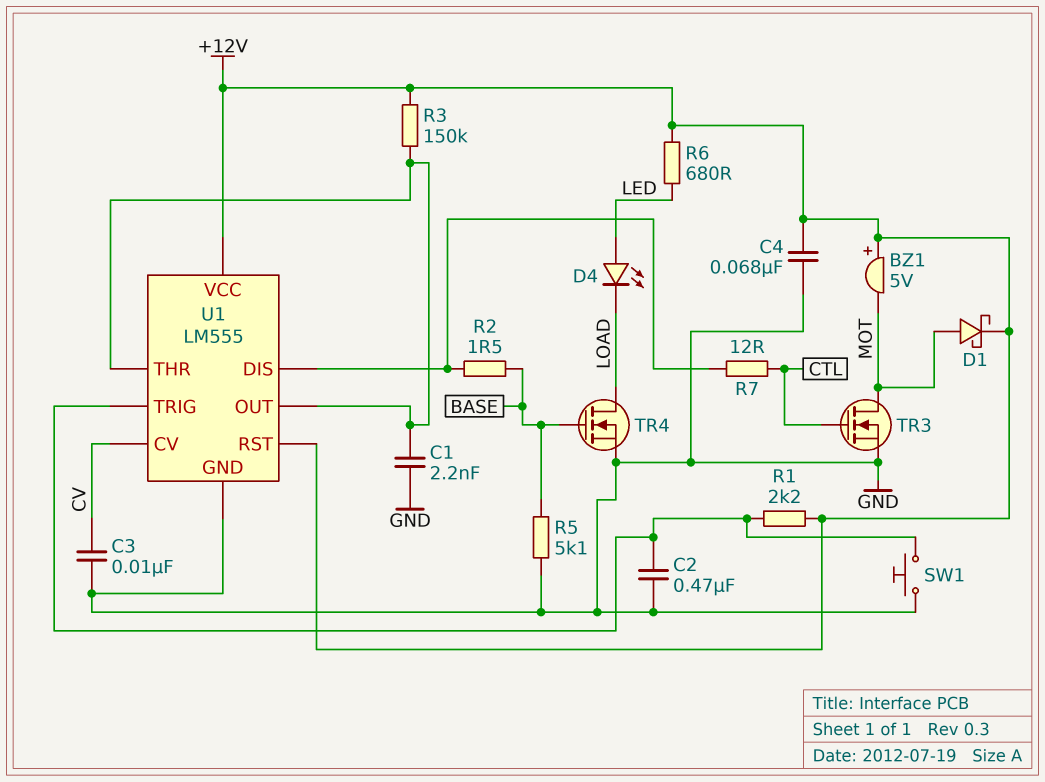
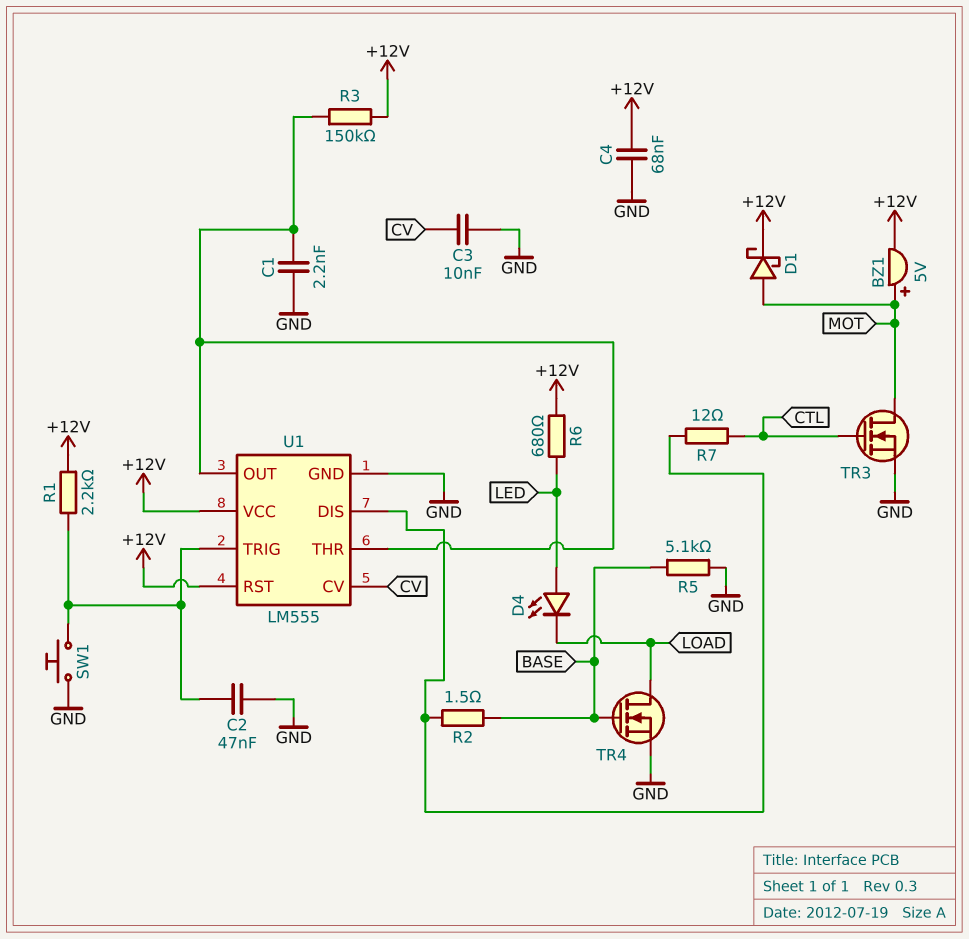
BZ1: buzzer 5V (plus +12V, minus MOT) -> buzzer 5V (plus MOT, minus +12V)
C2: 470nF (GND, U1/TRIG) -> 47nF (GND, U1/TRIG)

